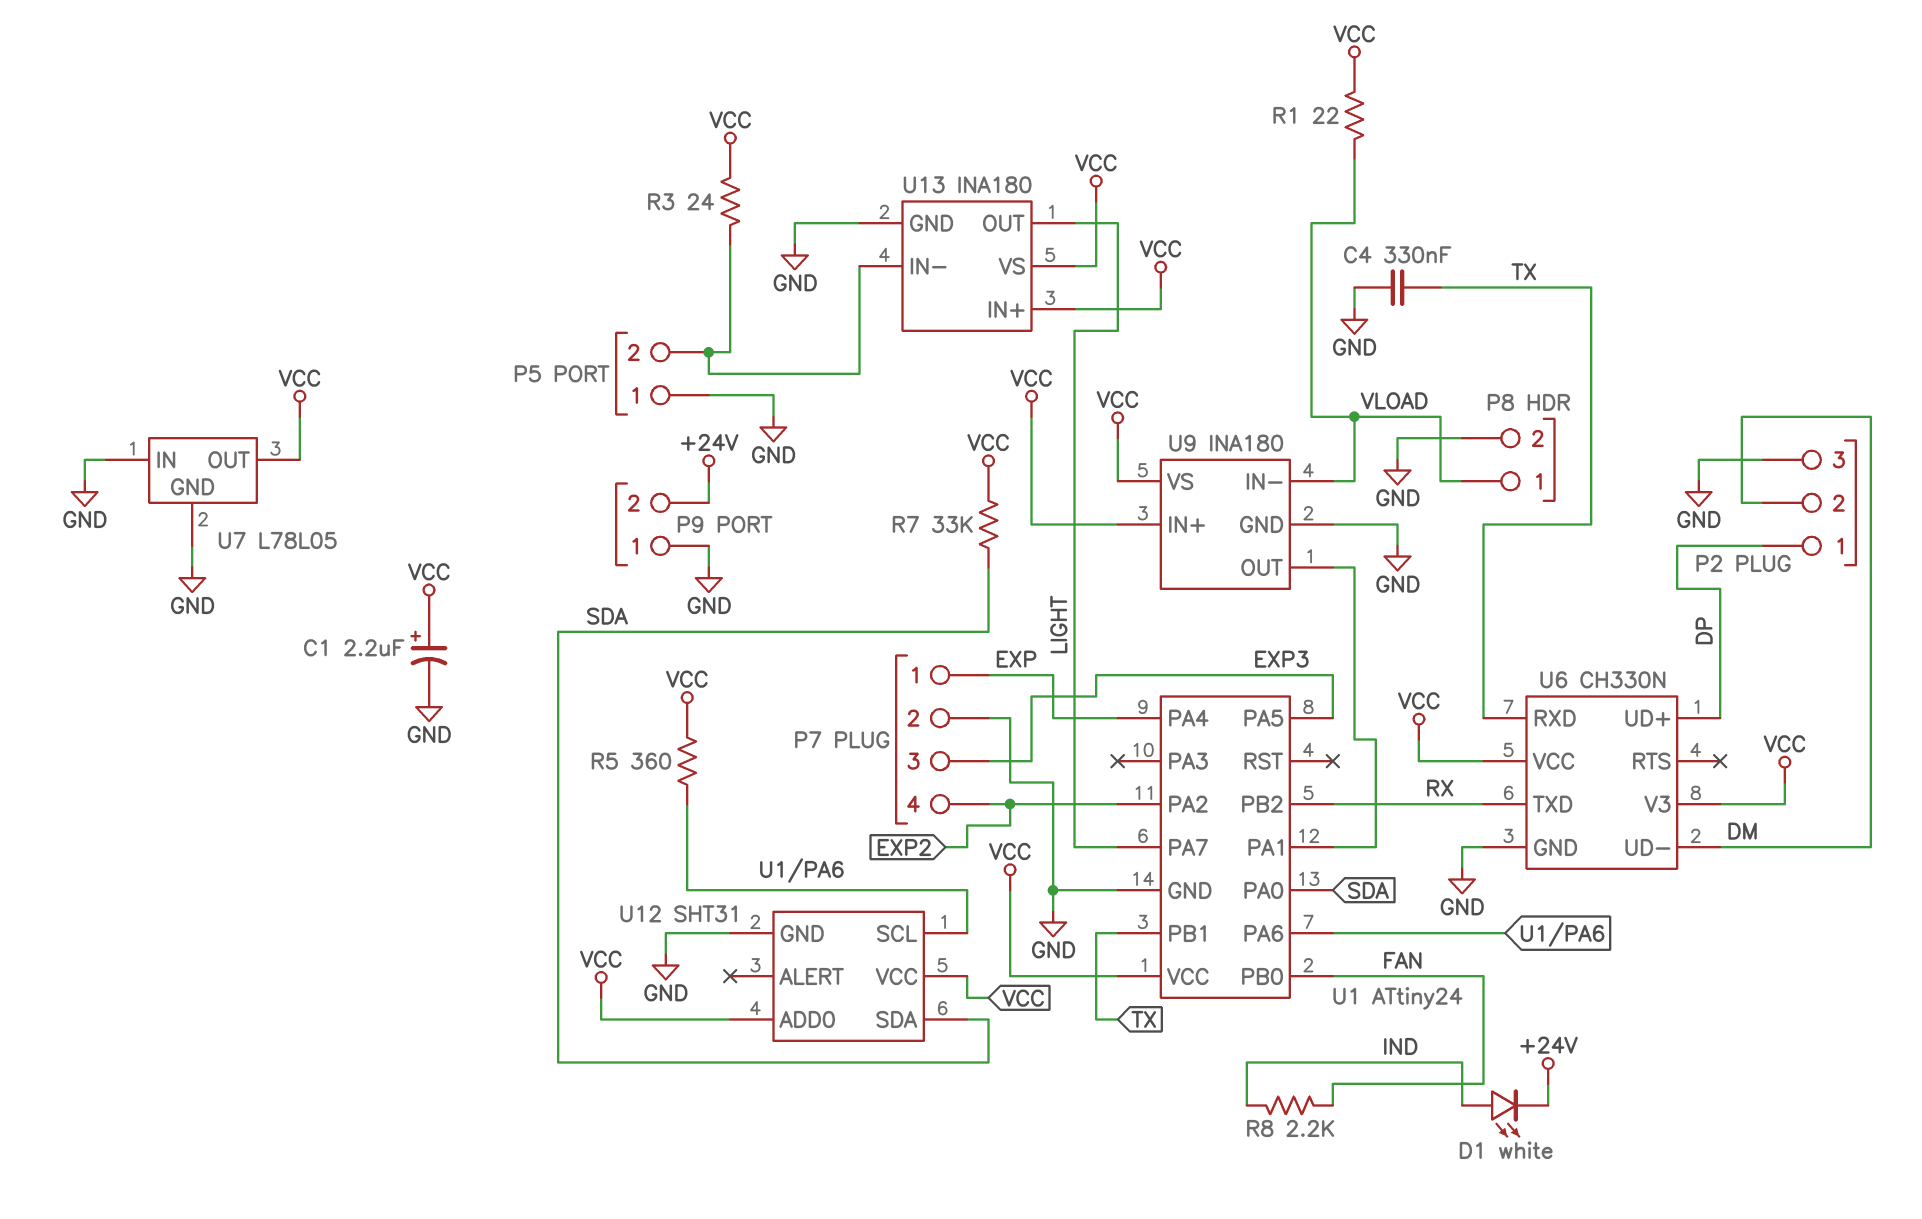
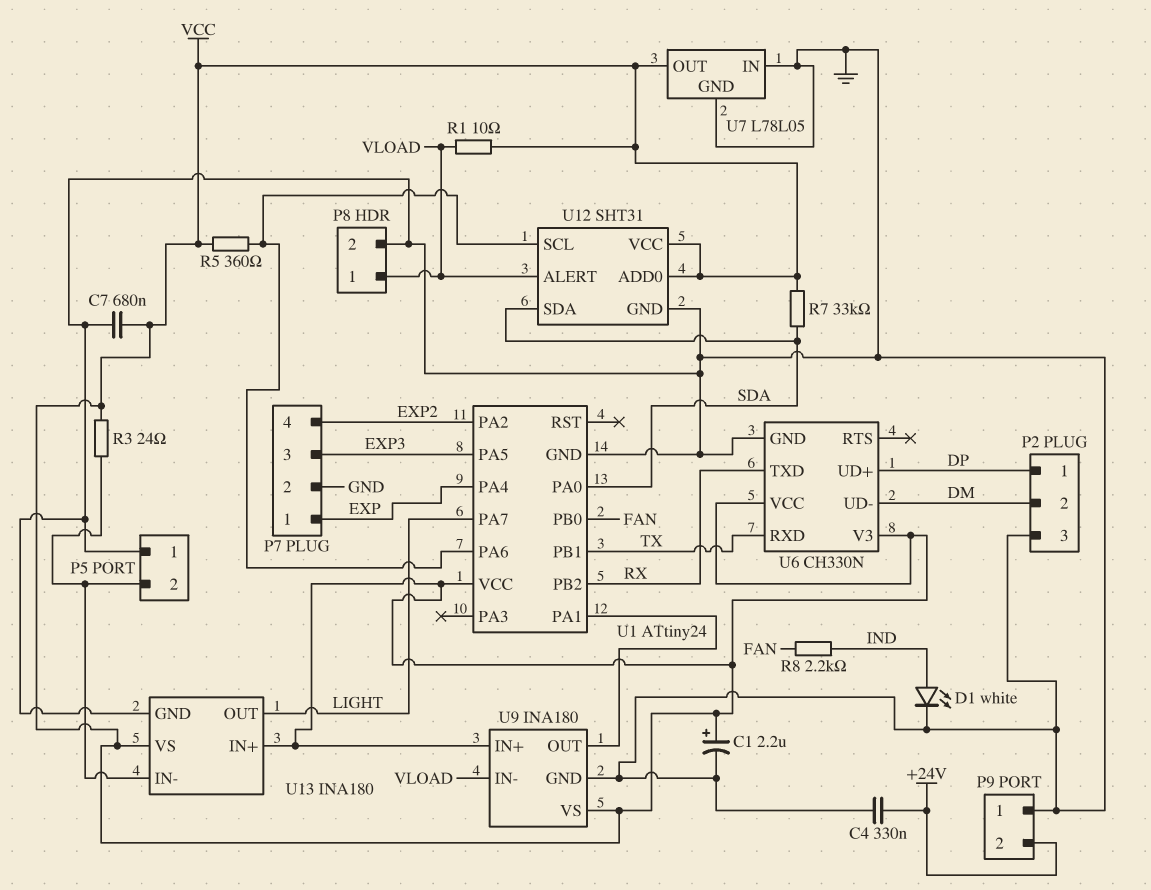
C4: 330nF (GND, TX) -> 330nF (+24V, GND)
C7: none -> 680nF (GND, VCC)
D1: LED white (A IND, K +24V) -> LED white (A IND, K GND)
R1: 22 (VCC, VLOAD) -> 10 (VCC, VLOAD)
U12 pin ALERT: none -> VLOAD

